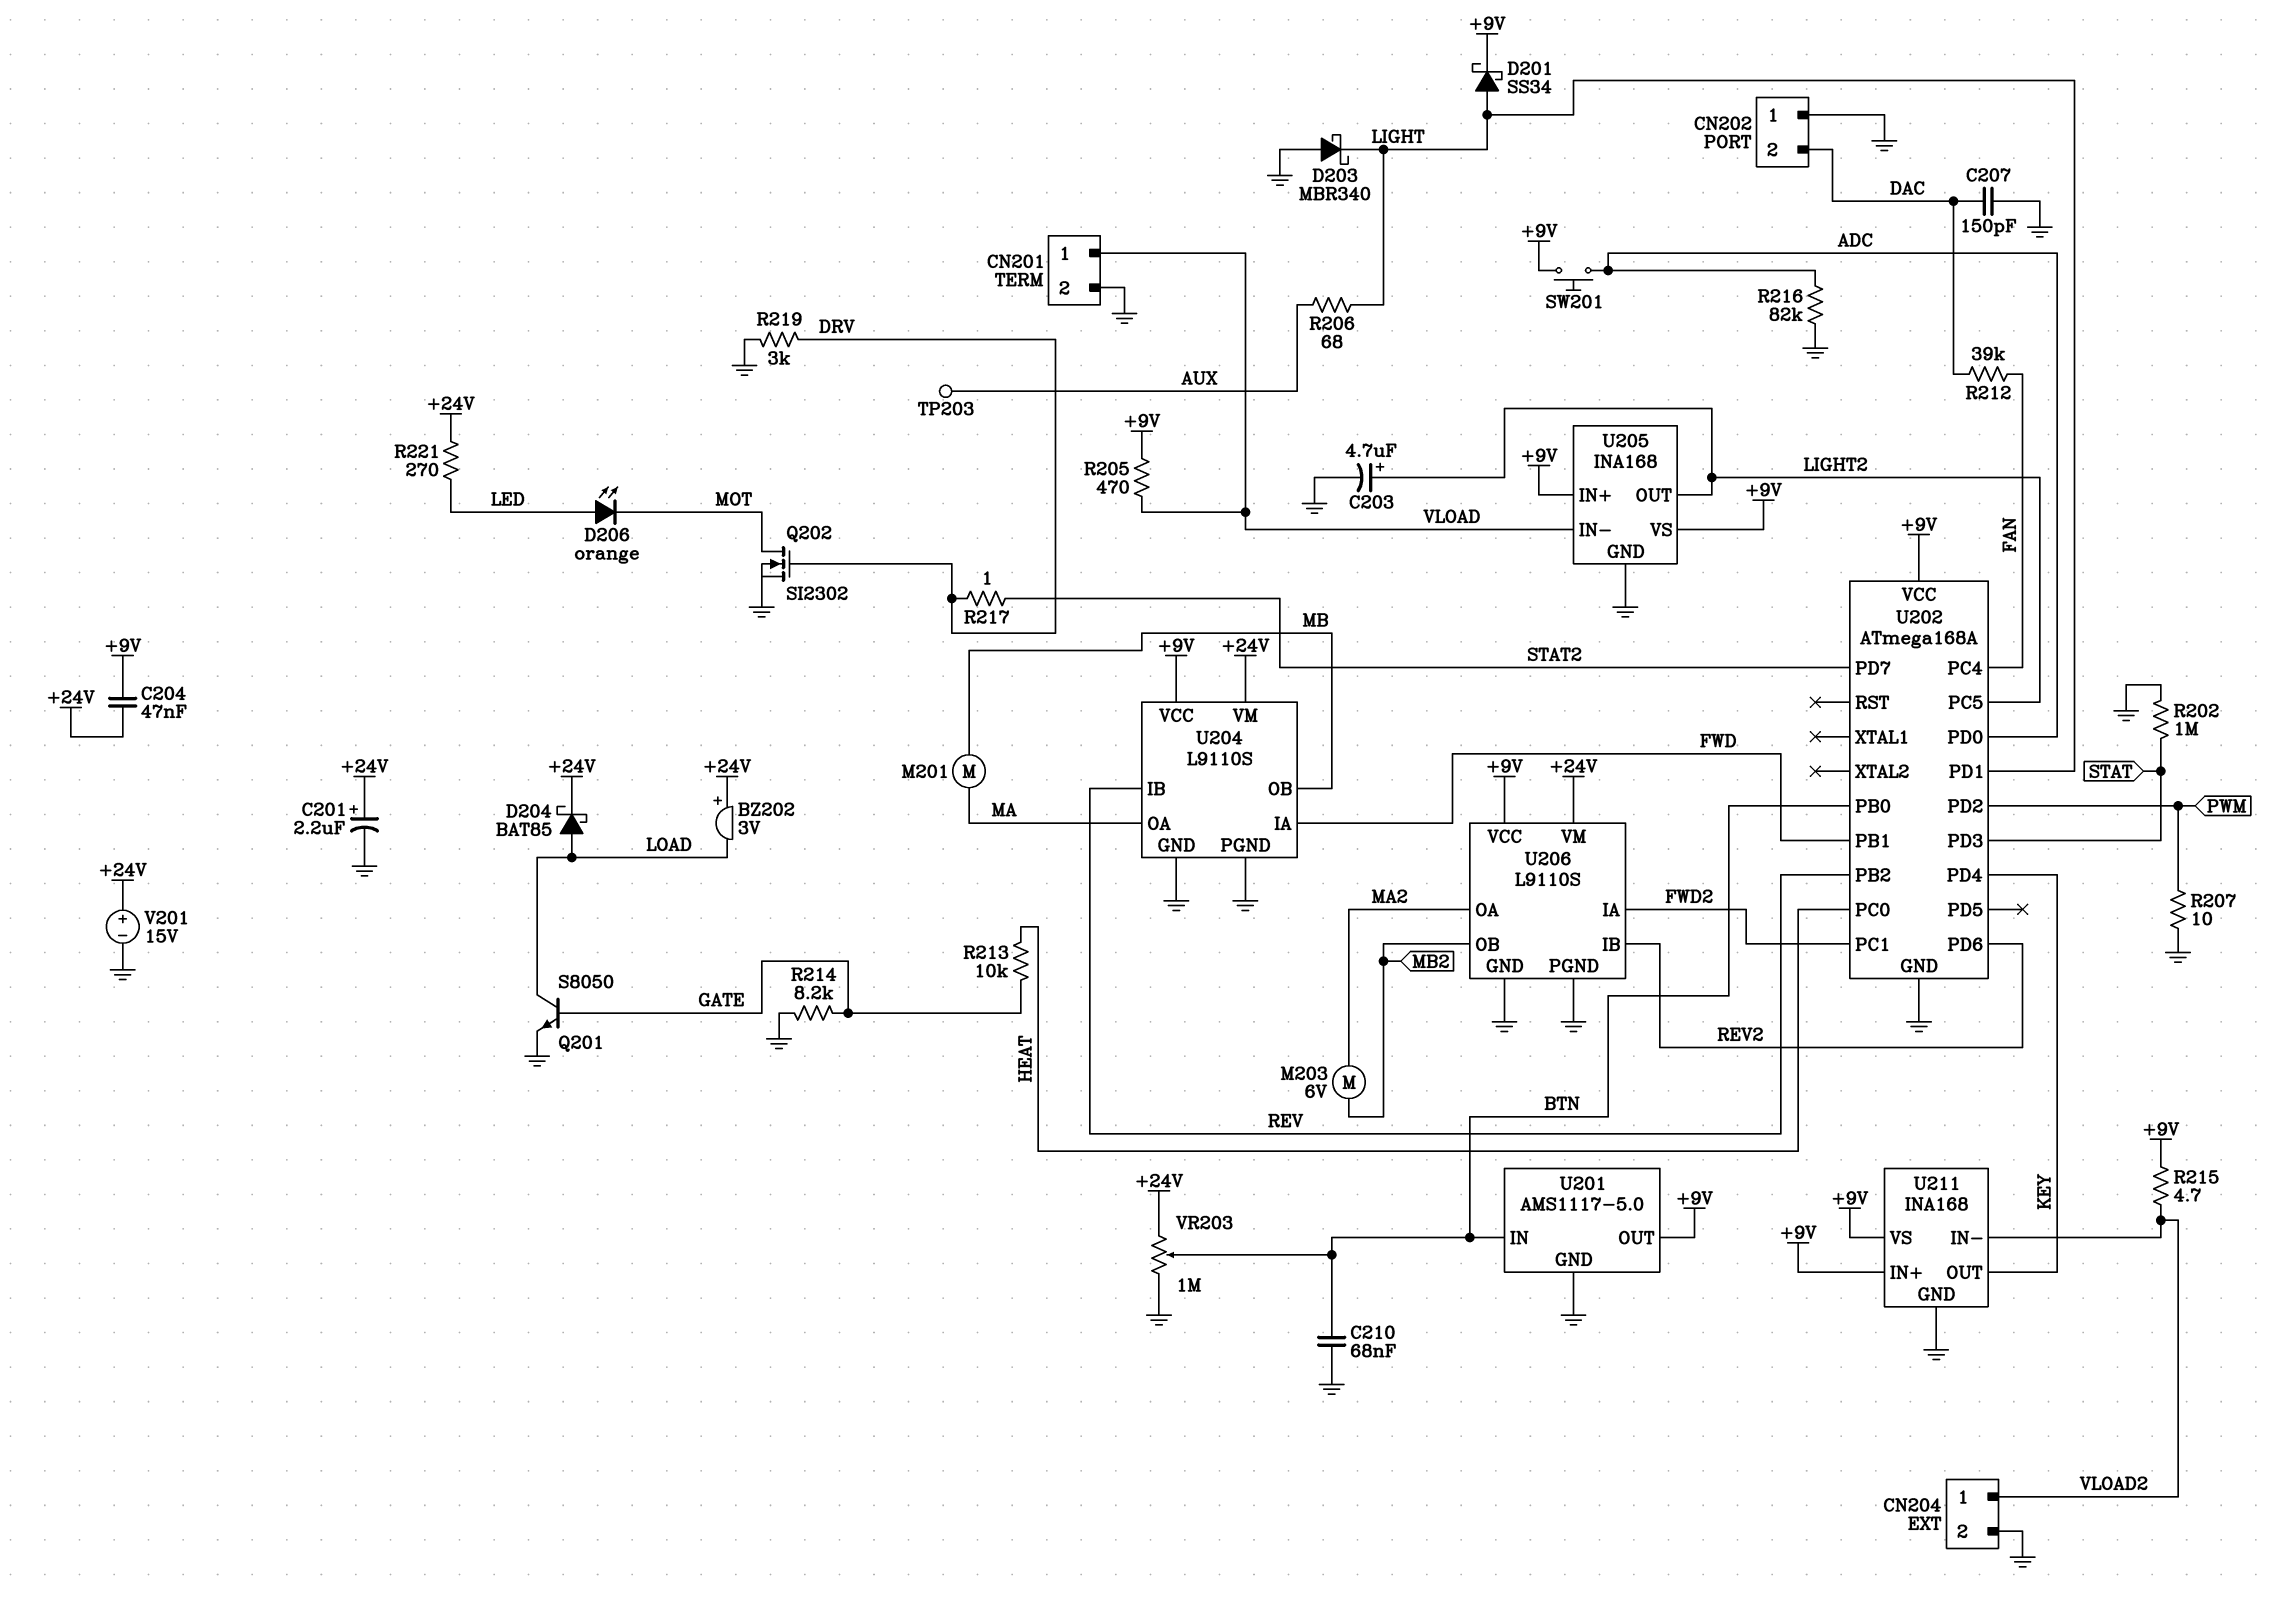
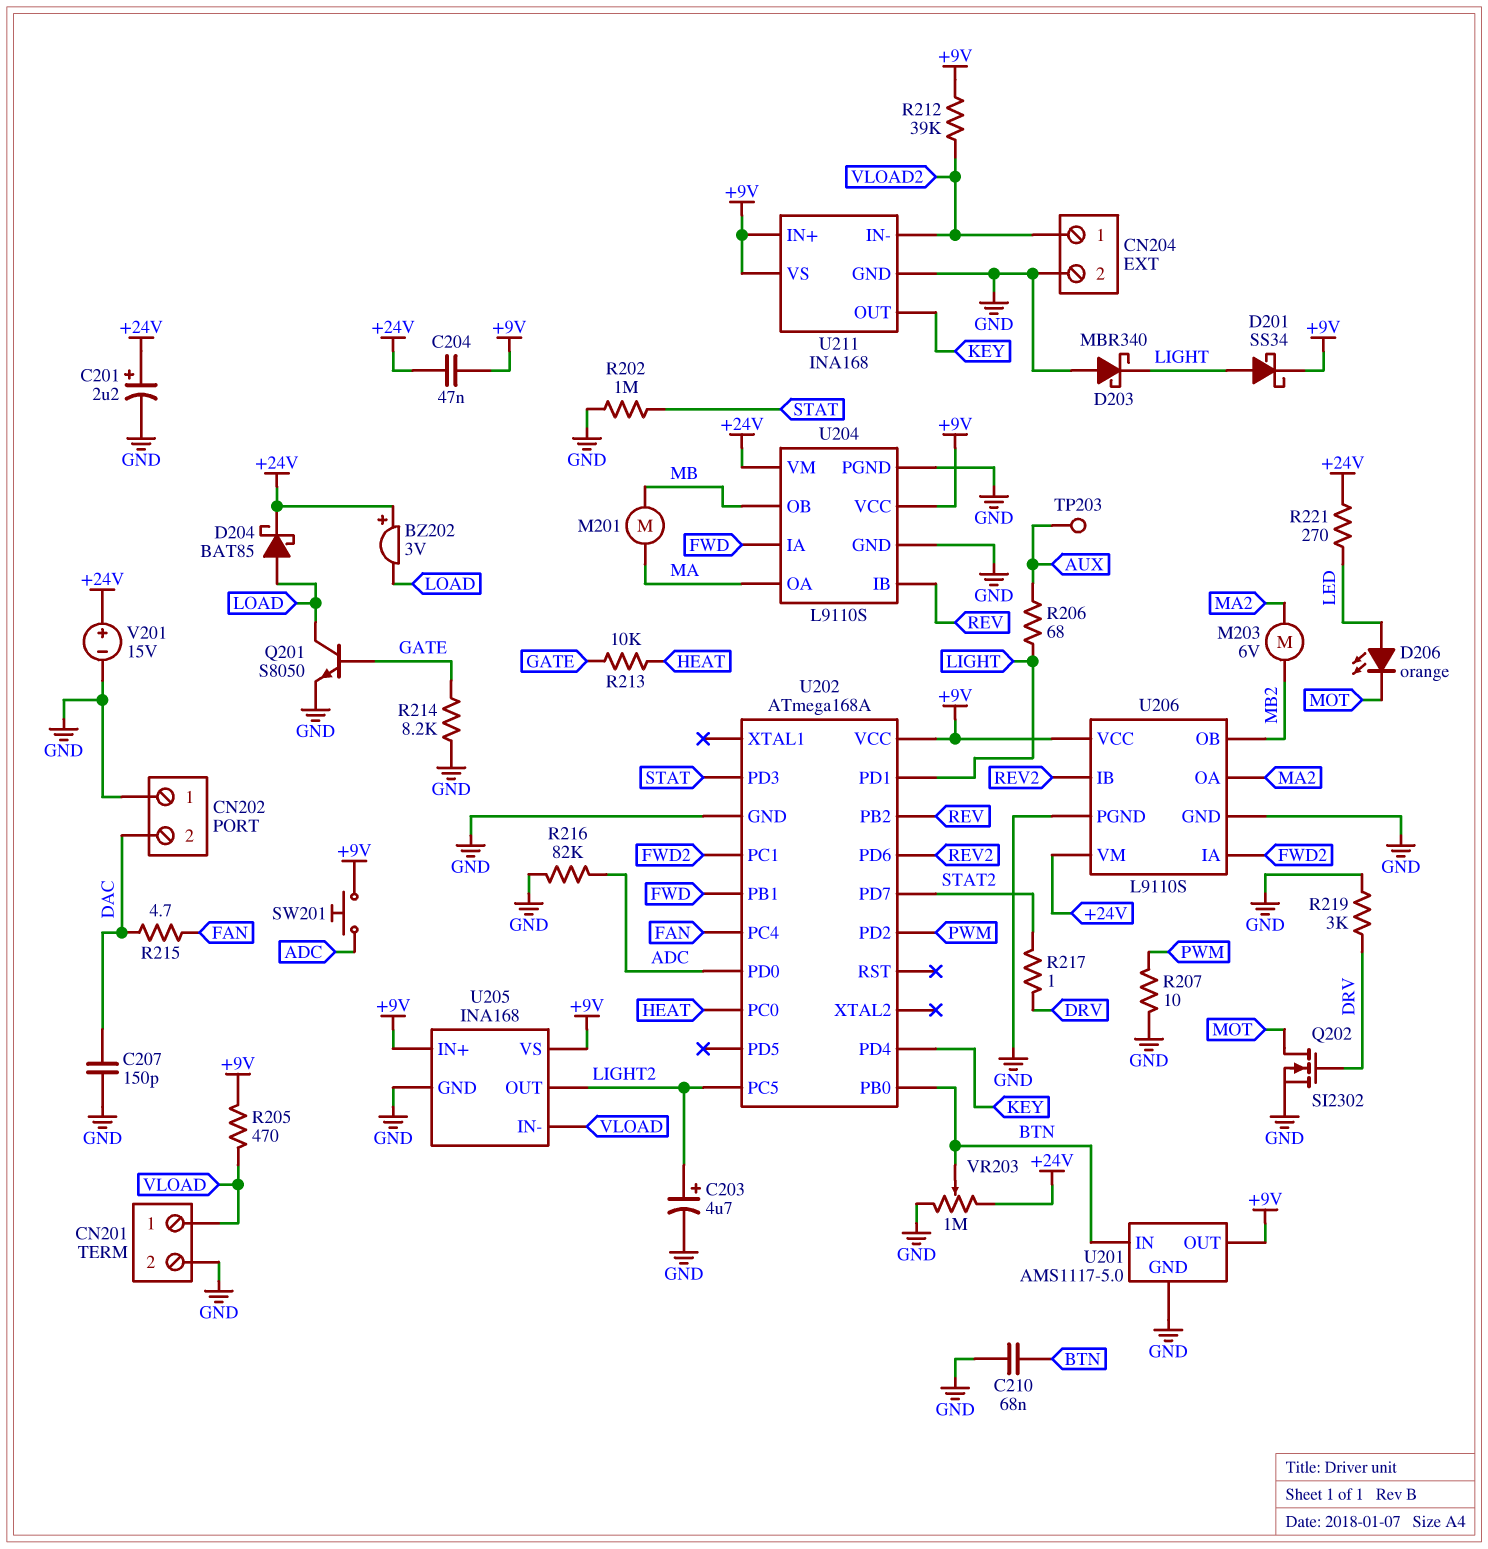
R212: 39k (DAC, FAN) -> 39k (+9V, VLOAD2)
R215: 4.7 (+9V, VLOAD2) -> 4.7 (DAC, FAN)

